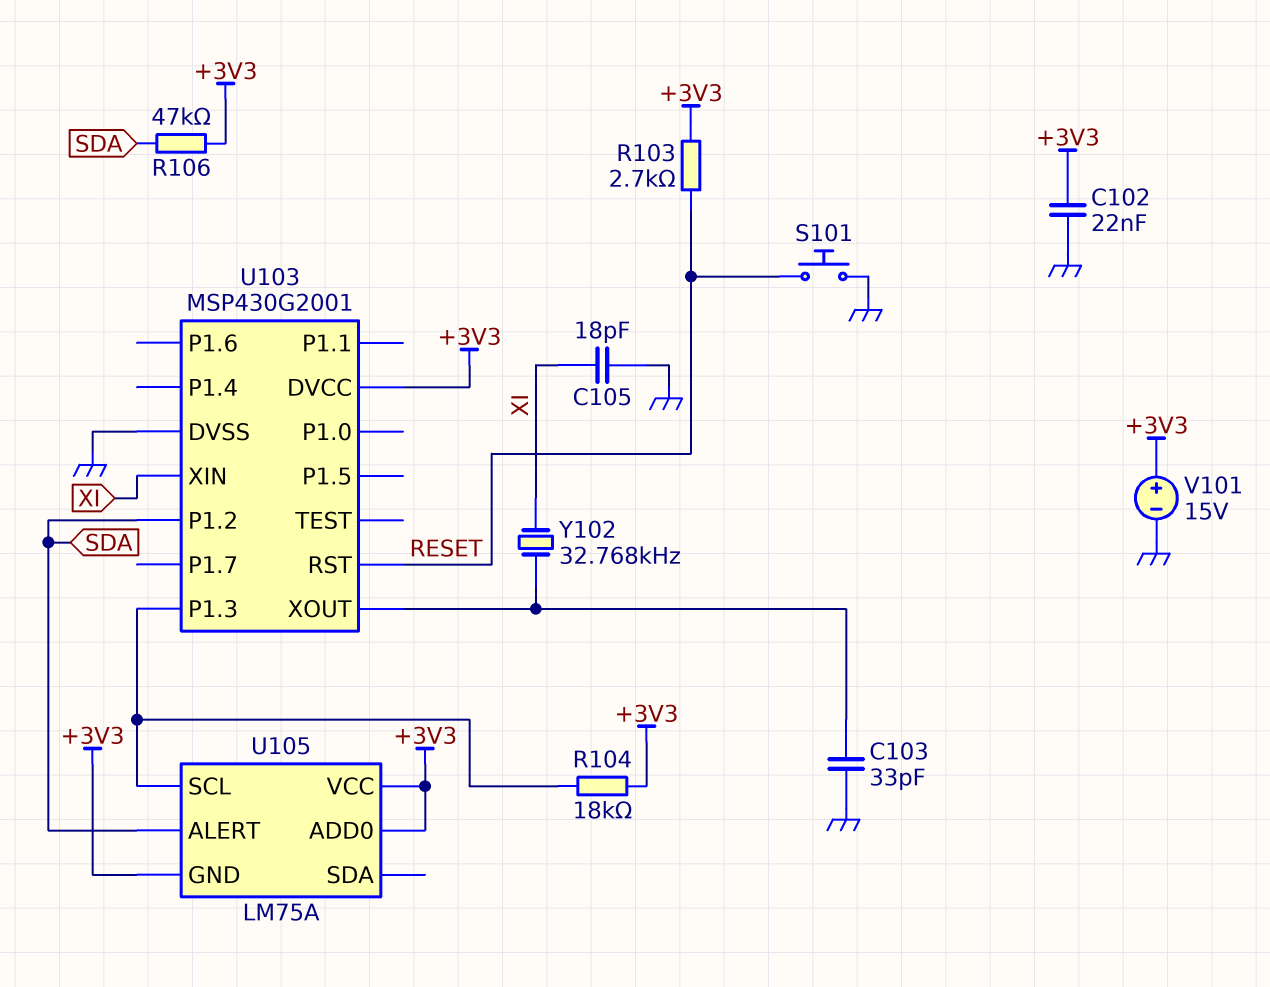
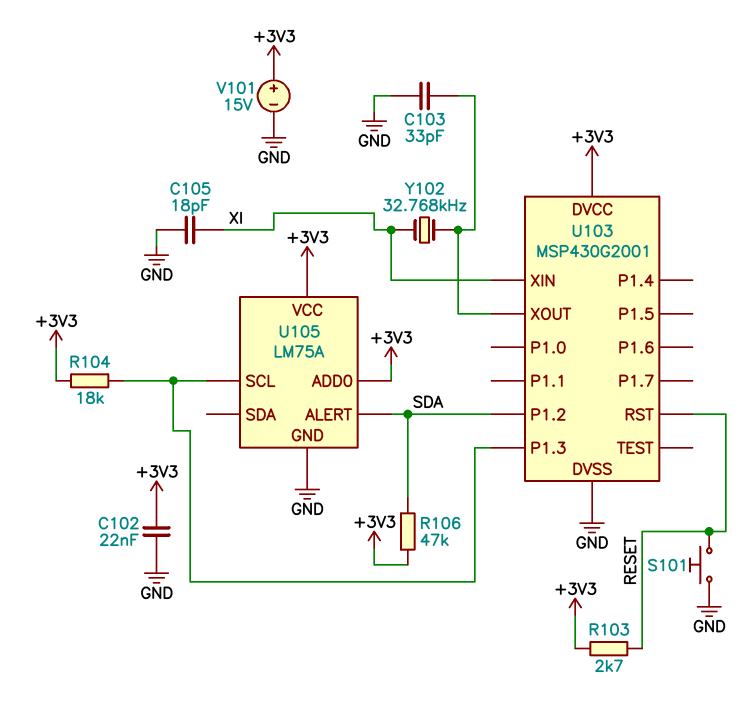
U105 pin GND: +3V3 -> GND

